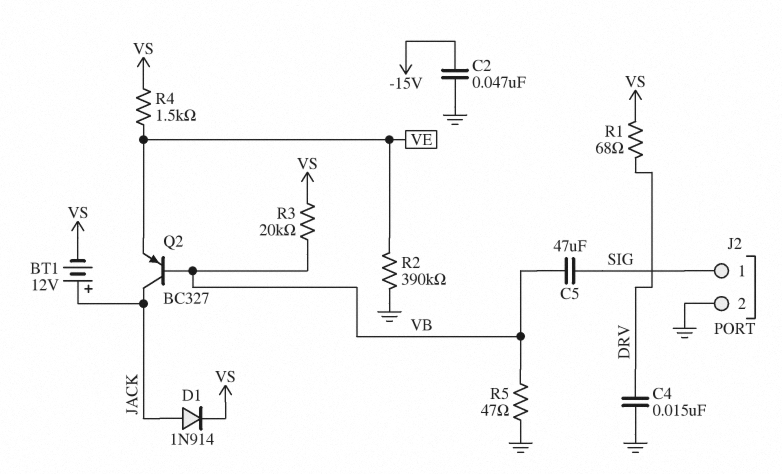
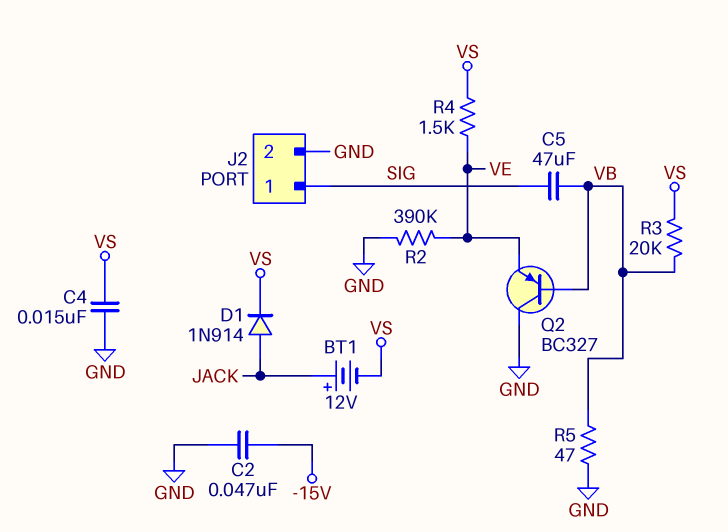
C4: 15nF (DRV, GND) -> 15nF (GND, VS)
Q2: PNP BC327 (B VB, C JACK, E VE) -> PNP BC327 (B VB, C GND, E VE)
R1: 68 (DRV, VS) -> none

